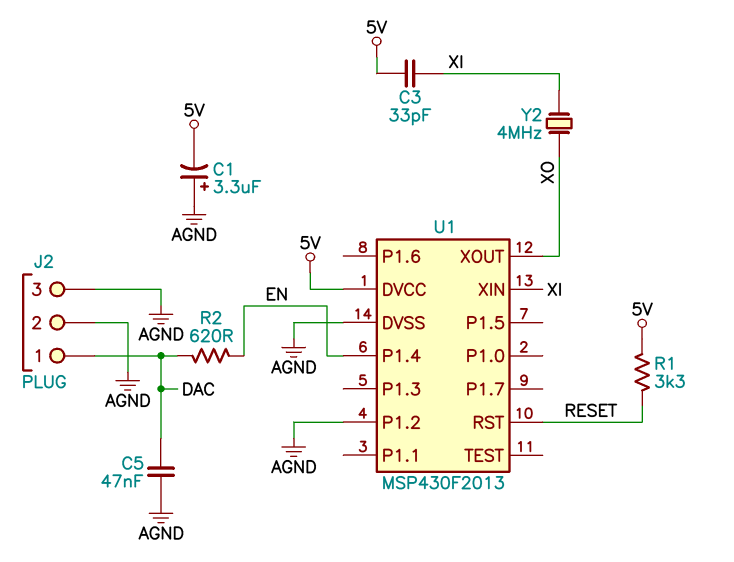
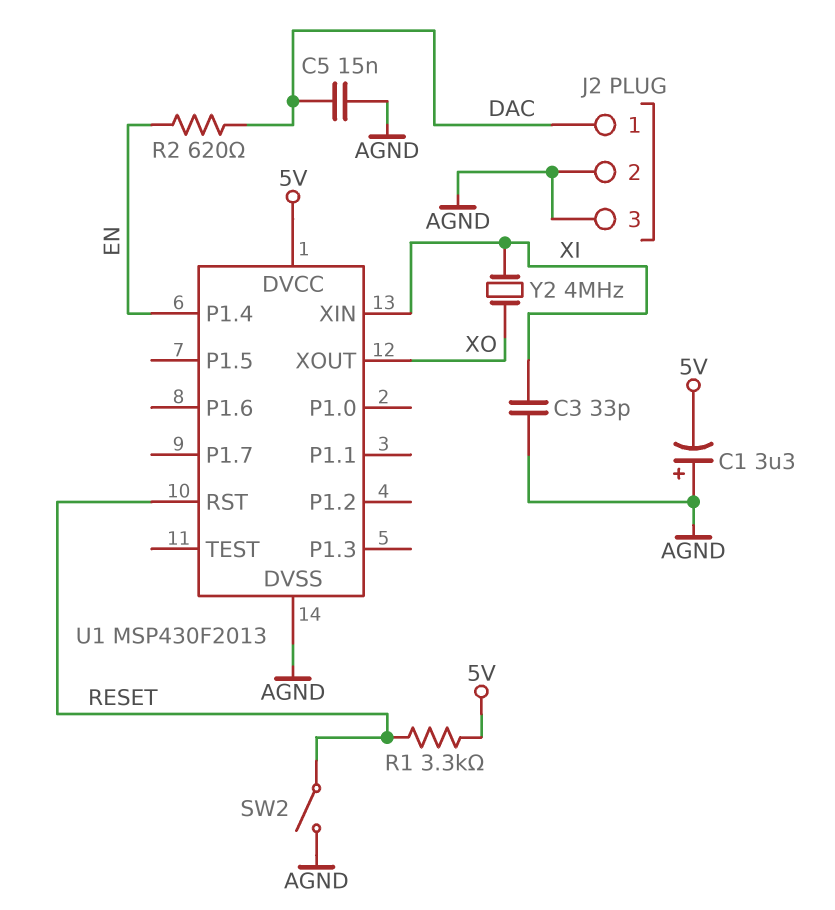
C3: 33pF (5V, XI) -> 33pF (AGND, XI)
C5: 47nF (AGND, DAC) -> 15nF (AGND, DAC)
SW2: none -> switch (AGND, RESET)
U1 pin P1.2: AGND -> none

